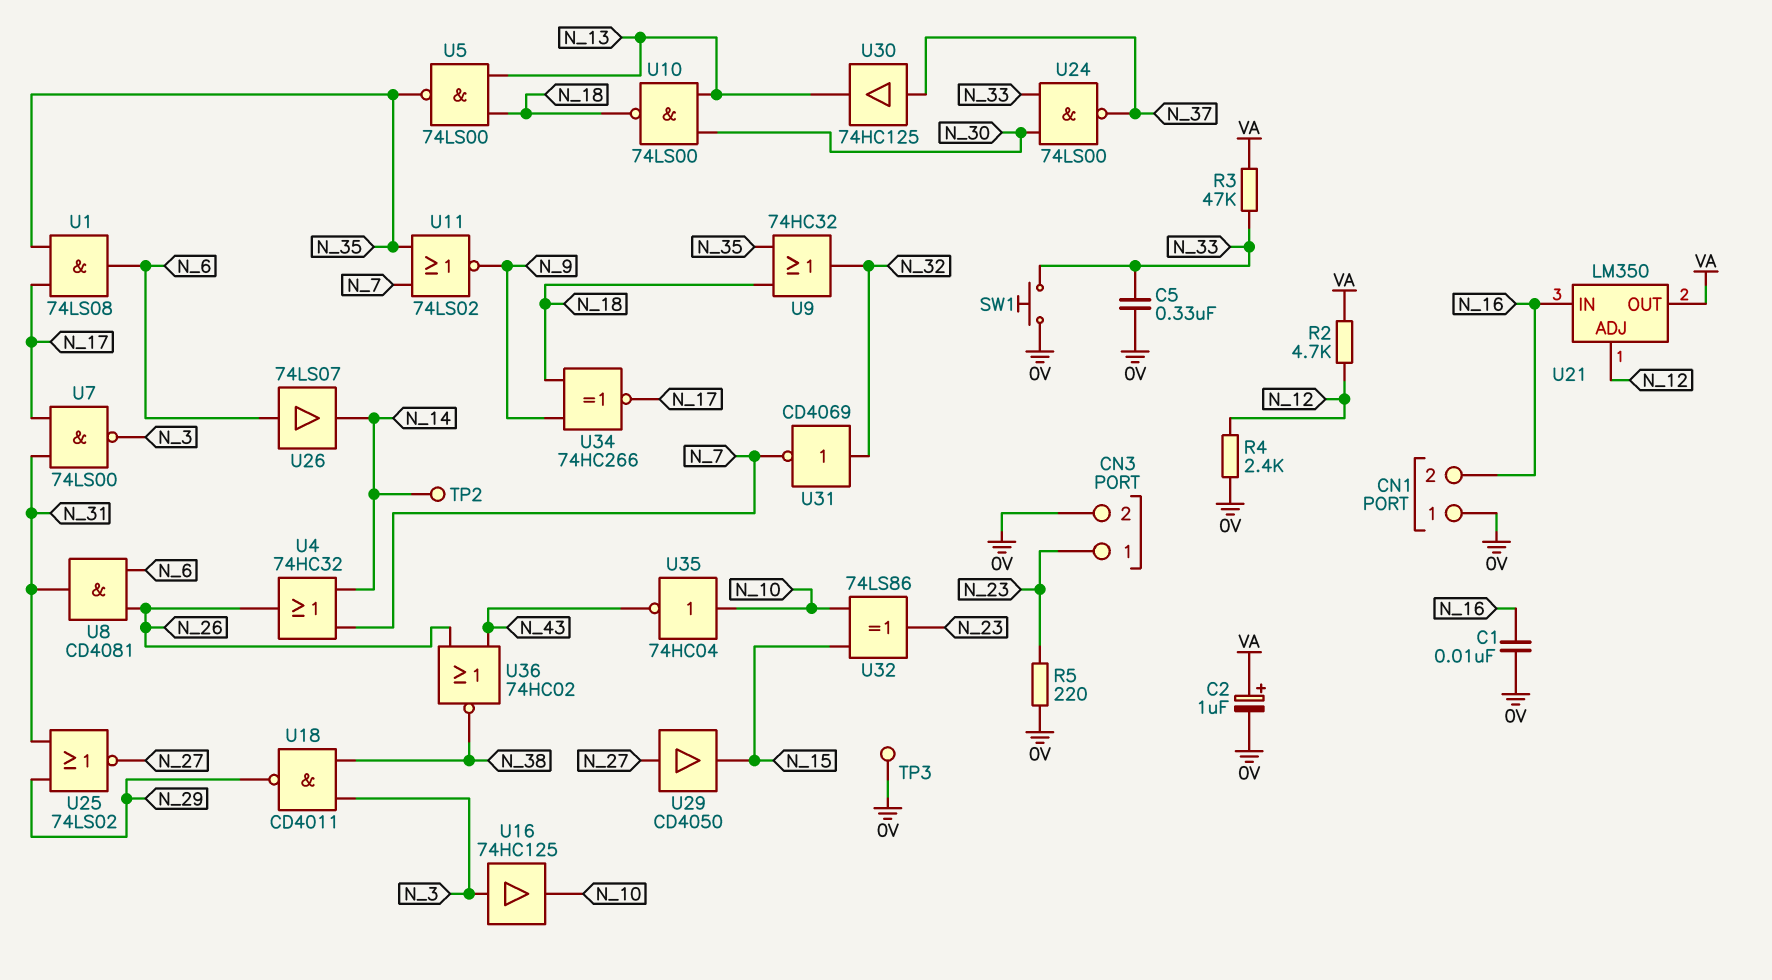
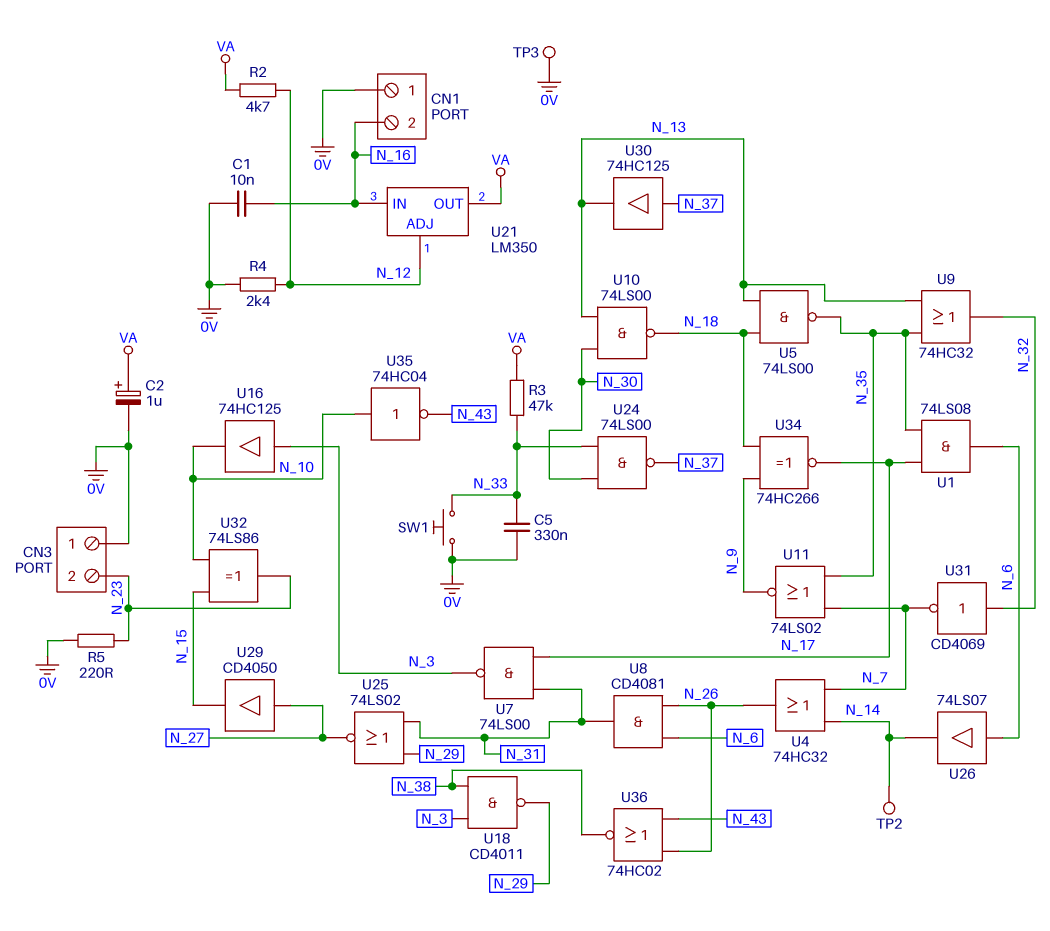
CN3 pin 1: N_23 -> 0V
CN3 pin 2: 0V -> N_23
U9: OR 74HC32 (in N_18, in N_35, out N_32) -> OR 74HC32 (in N_13, in N_35, out N_32)

